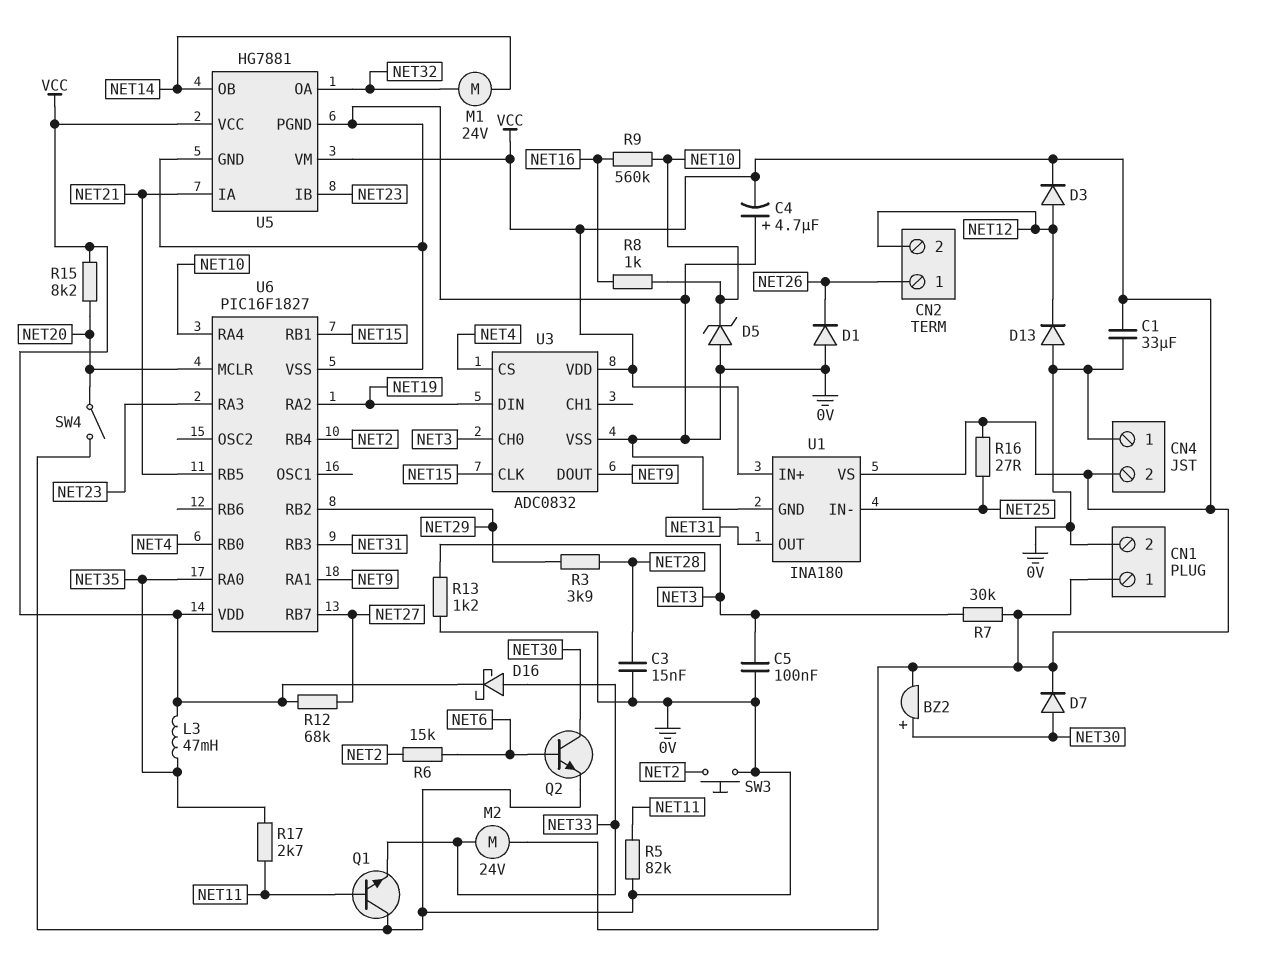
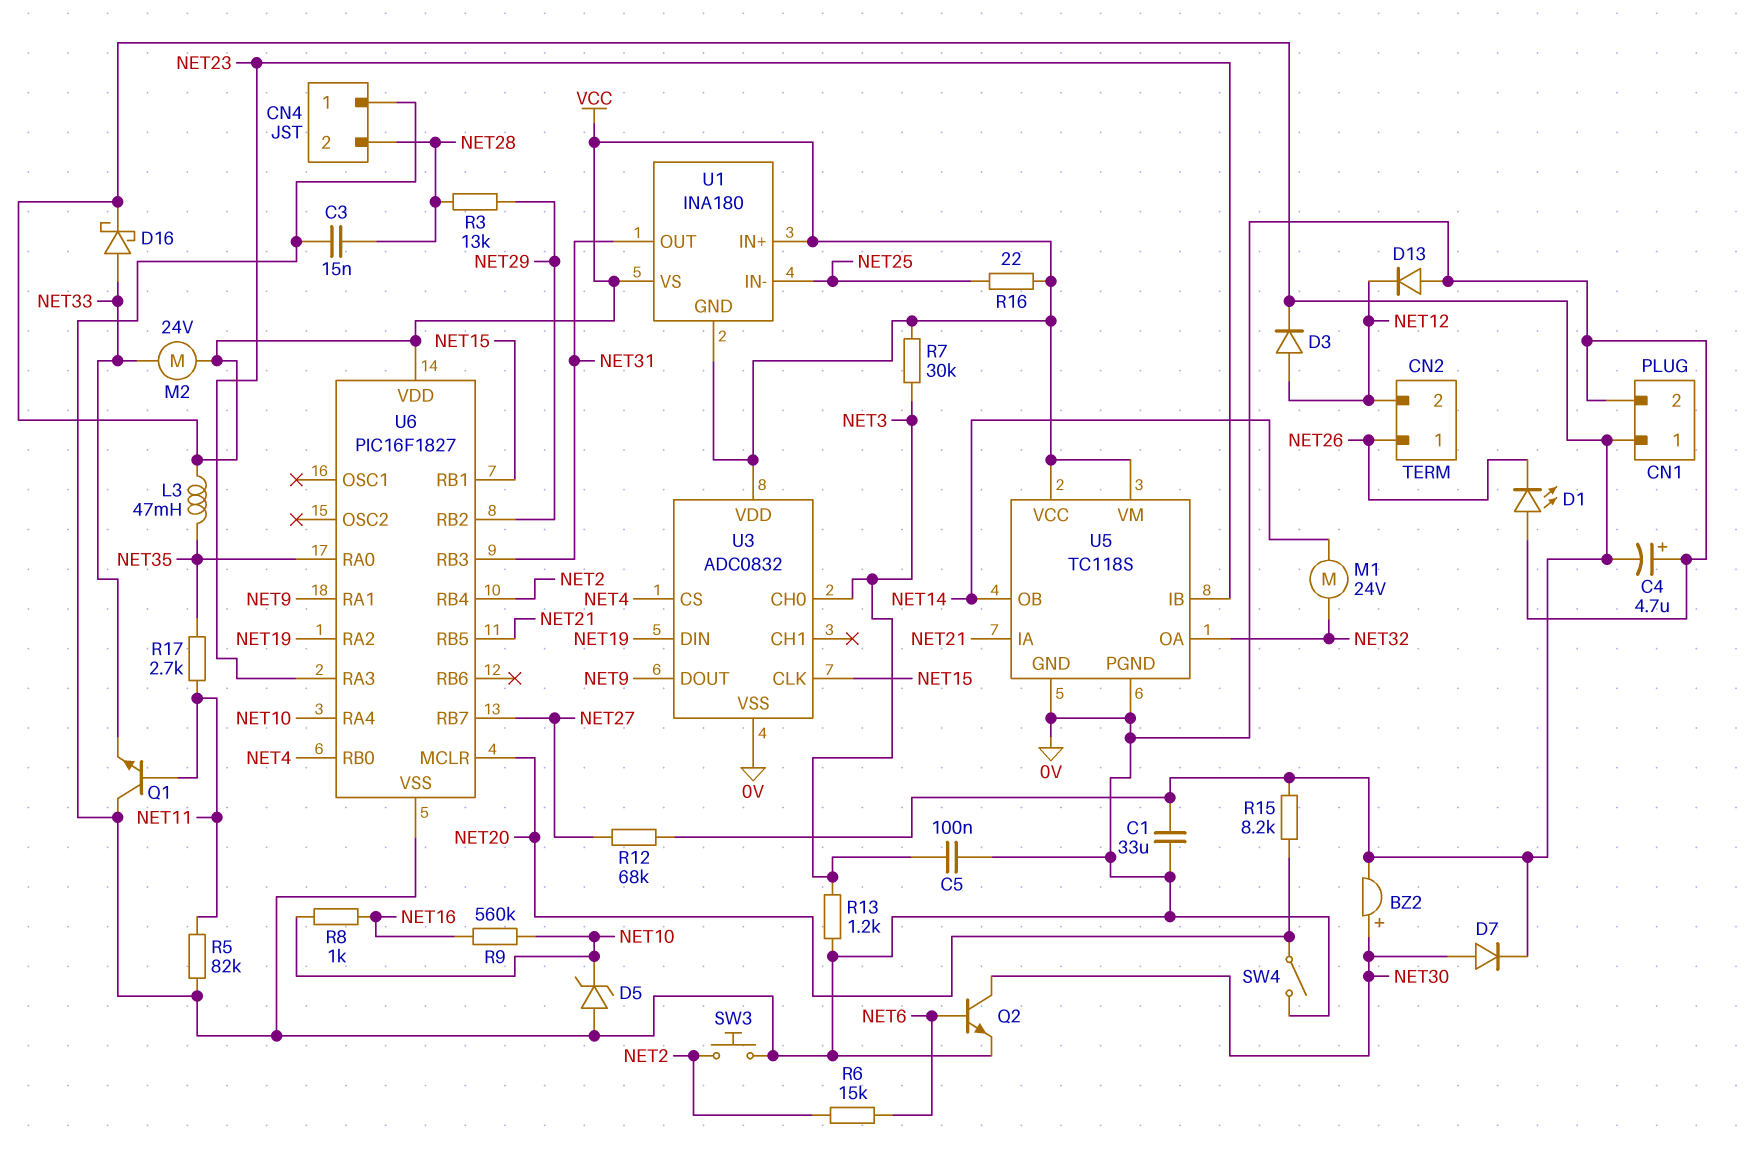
CN4 pin 2: VCC -> NET28
D1: diode (A 0V, K NET26) -> LED (A 0V, K NET26)
R3: 3.9k (NET28, NET29) -> 13k (NET28, NET29)
R16: 27 (NET25, VCC) -> 22 (NET25, VCC)
U1 pin GND: 0V -> VCC
U5: HG7881 -> TC118S

